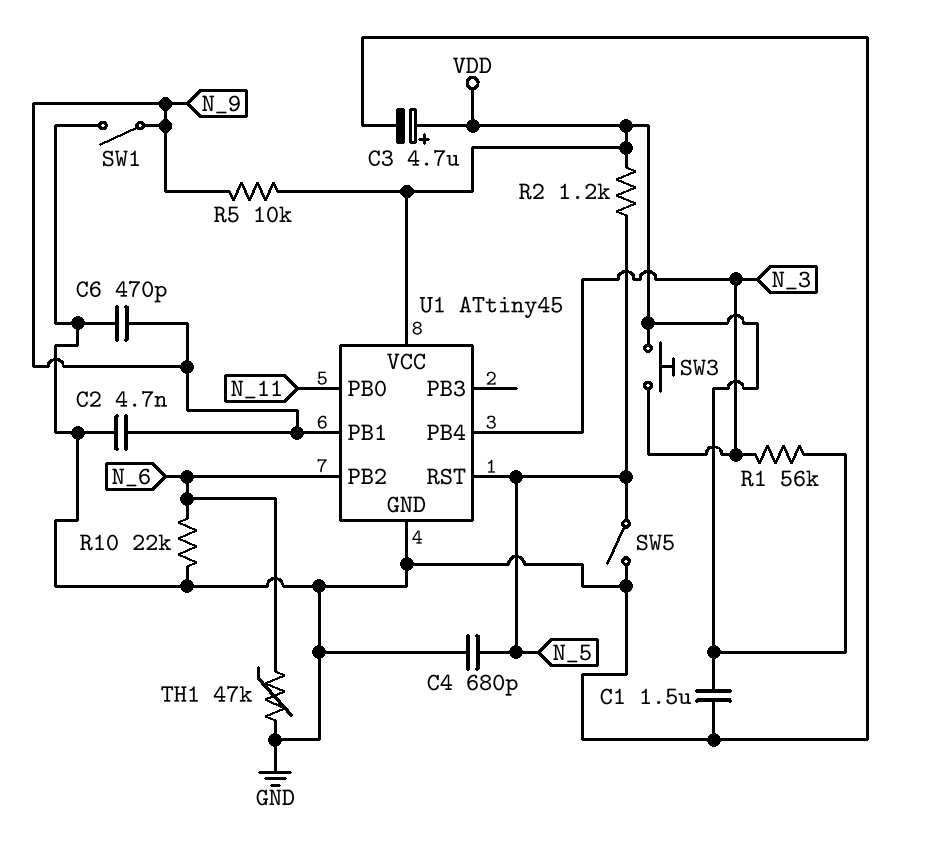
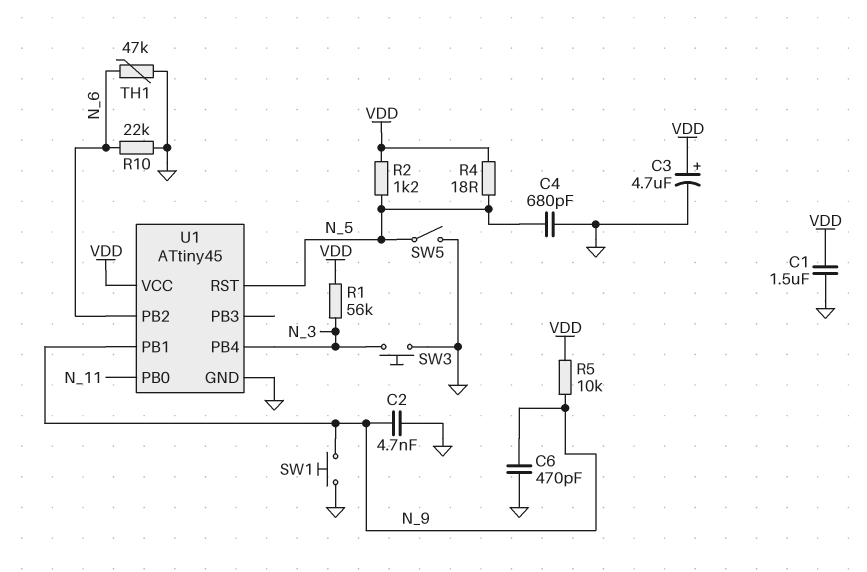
R4: none -> 18 (N_5, VDD)
SW1: switch (GND, N_9) -> button (GND, N_9)
SW3: button (N_3, VDD) -> button (GND, N_3)

